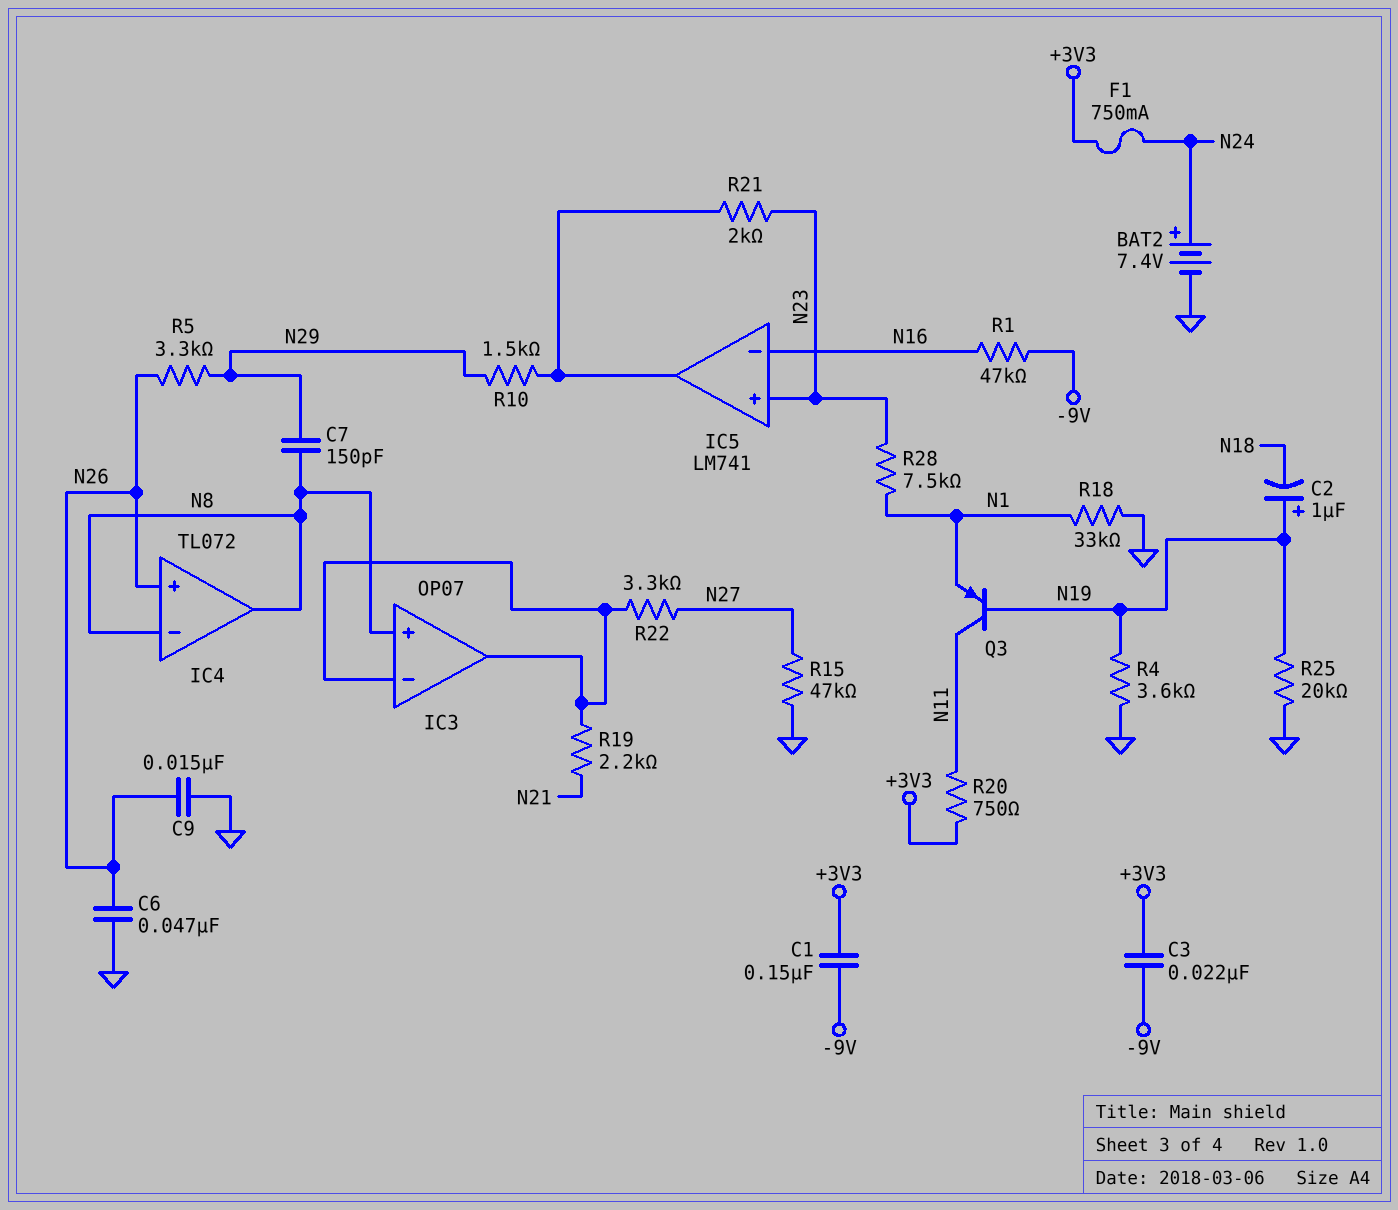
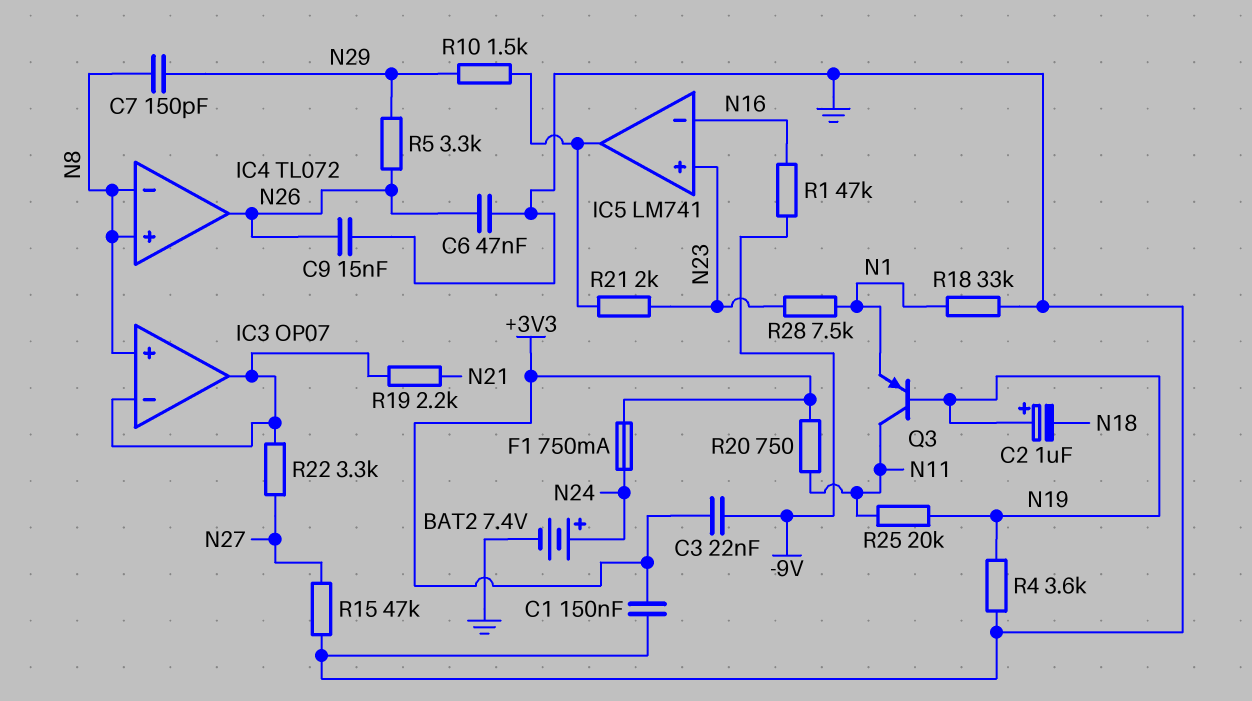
C1: 150nF (+3V3, -9V) -> 150nF (+3V3, GND)
IC4 pin in+: N26 -> N8
IC4 pin out: N8 -> N26
R25: 20k (GND, N19) -> 20k (N11, N19)

